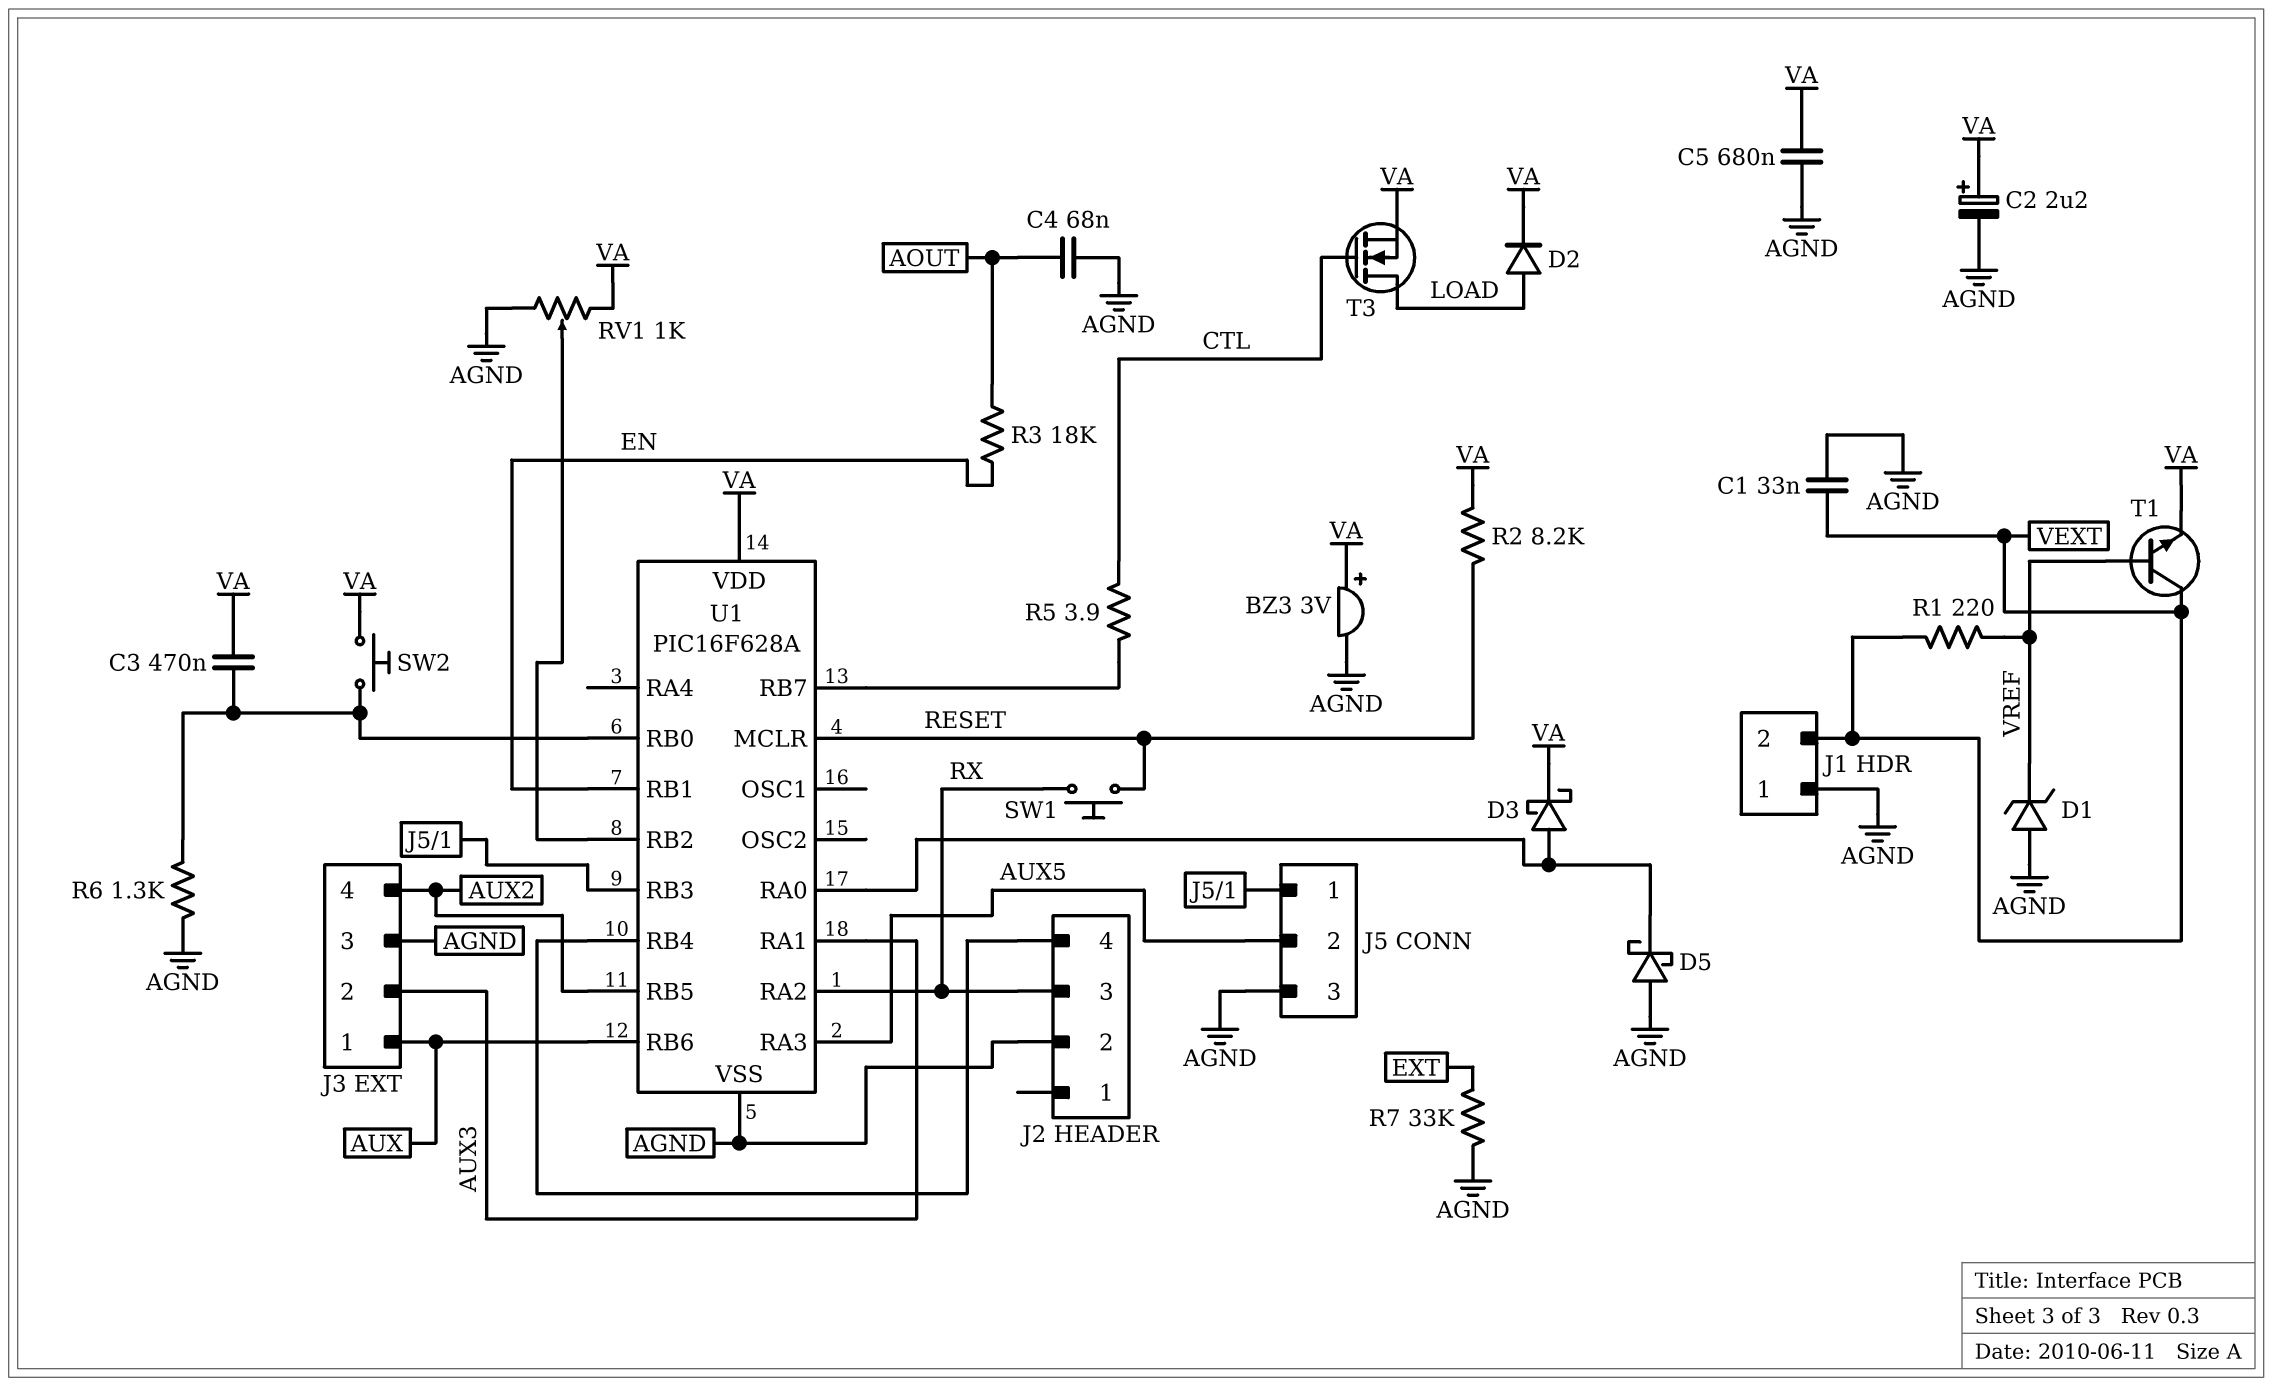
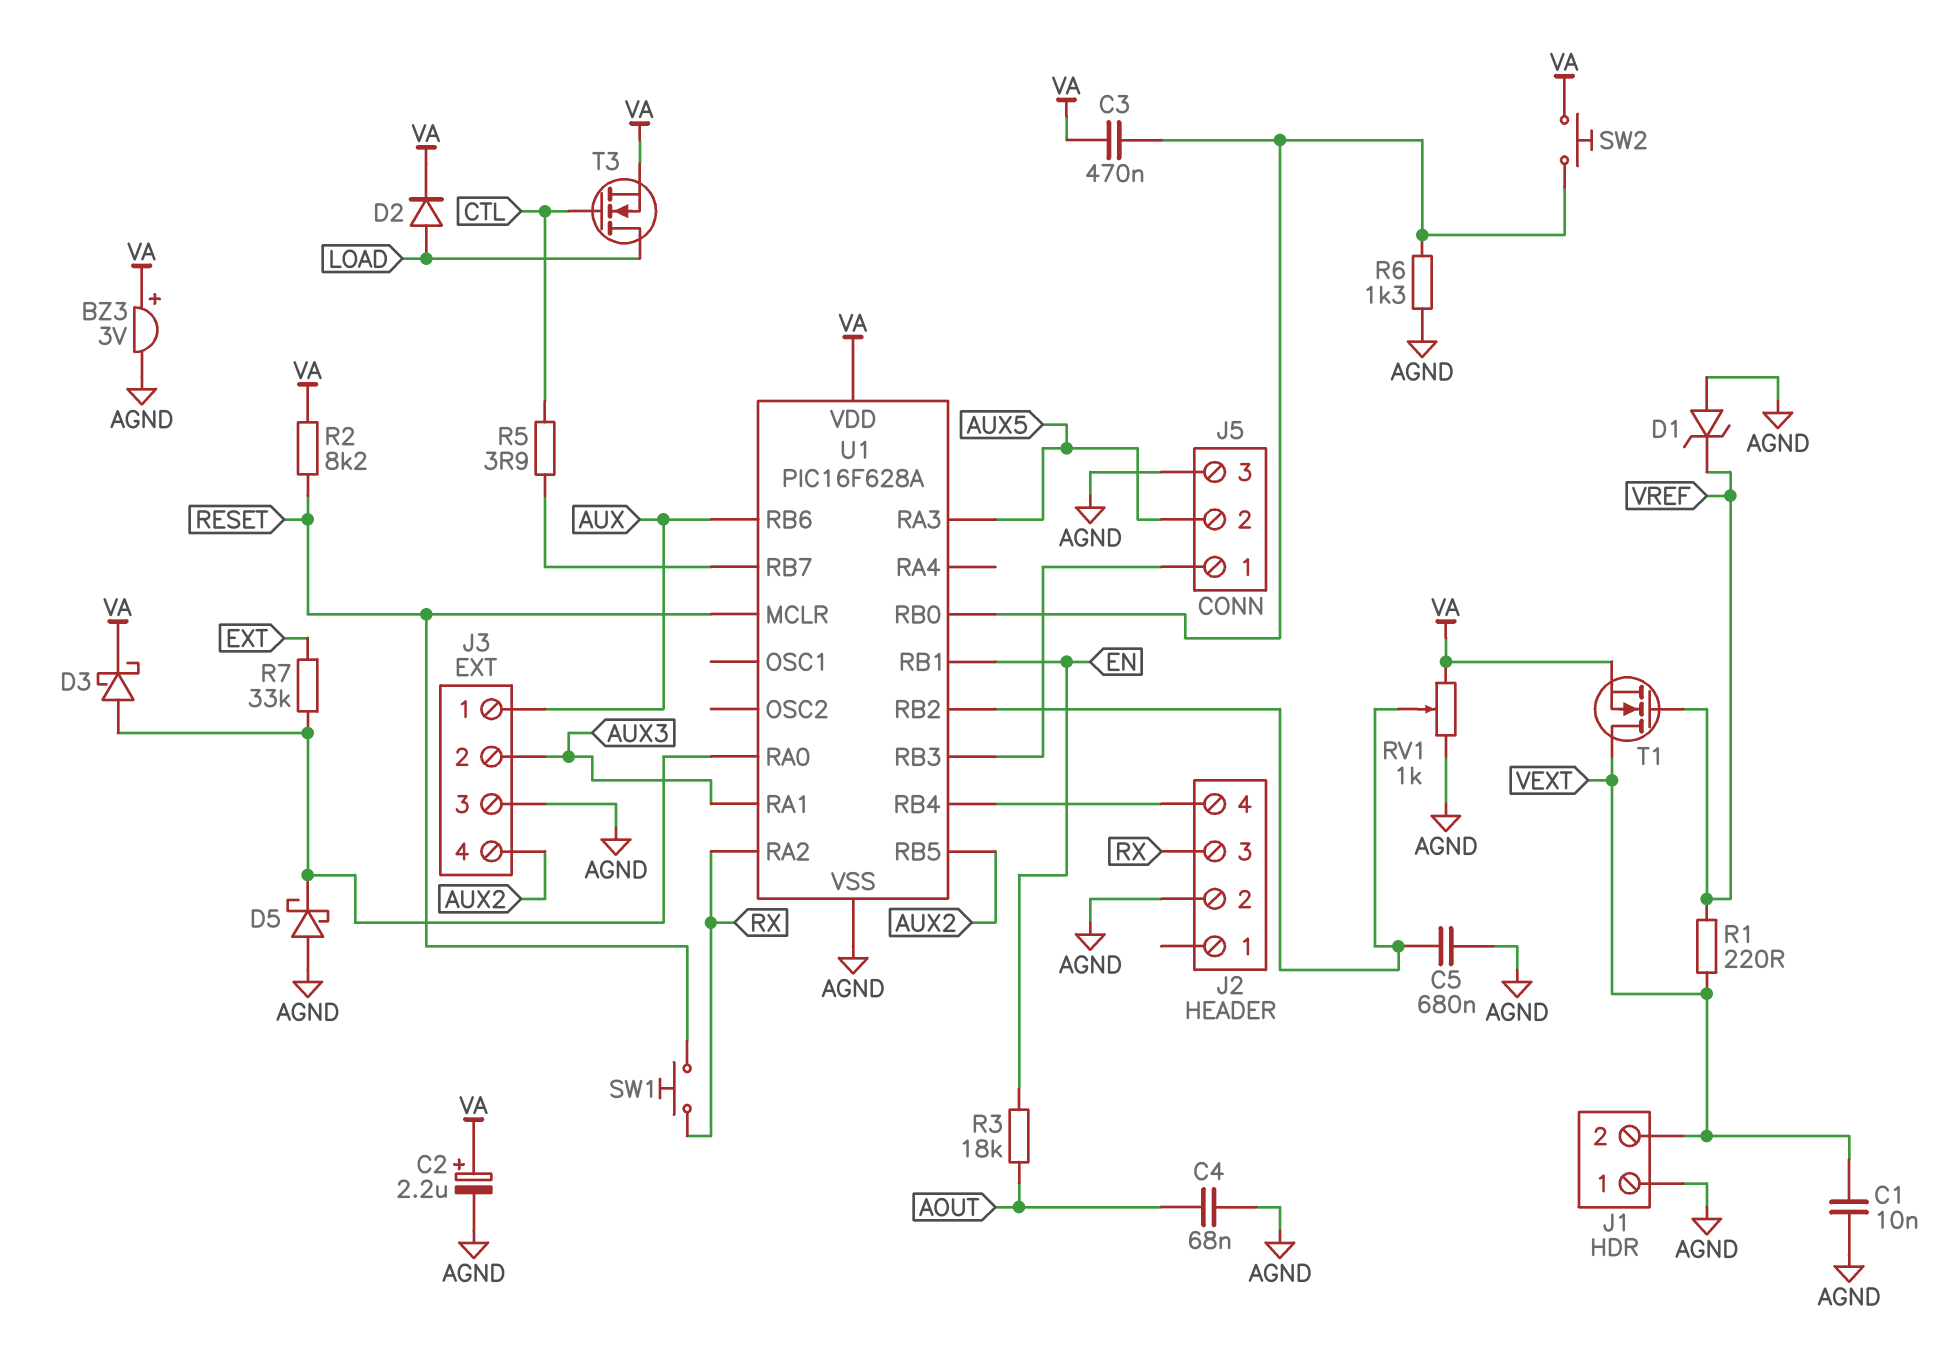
C1: 33nF (AGND, VEXT) -> 10nF (AGND, VEXT)
C5: 680nF (AGND, VA) -> 680nF (AGND, U1/RB2)
R7: 33k (AGND, EXT) -> 33k (EXT, U1/RA0)
T1: NPN (B VREF, C VEXT, E VA) -> NMOS (G VREF, D VEXT, S VA)

